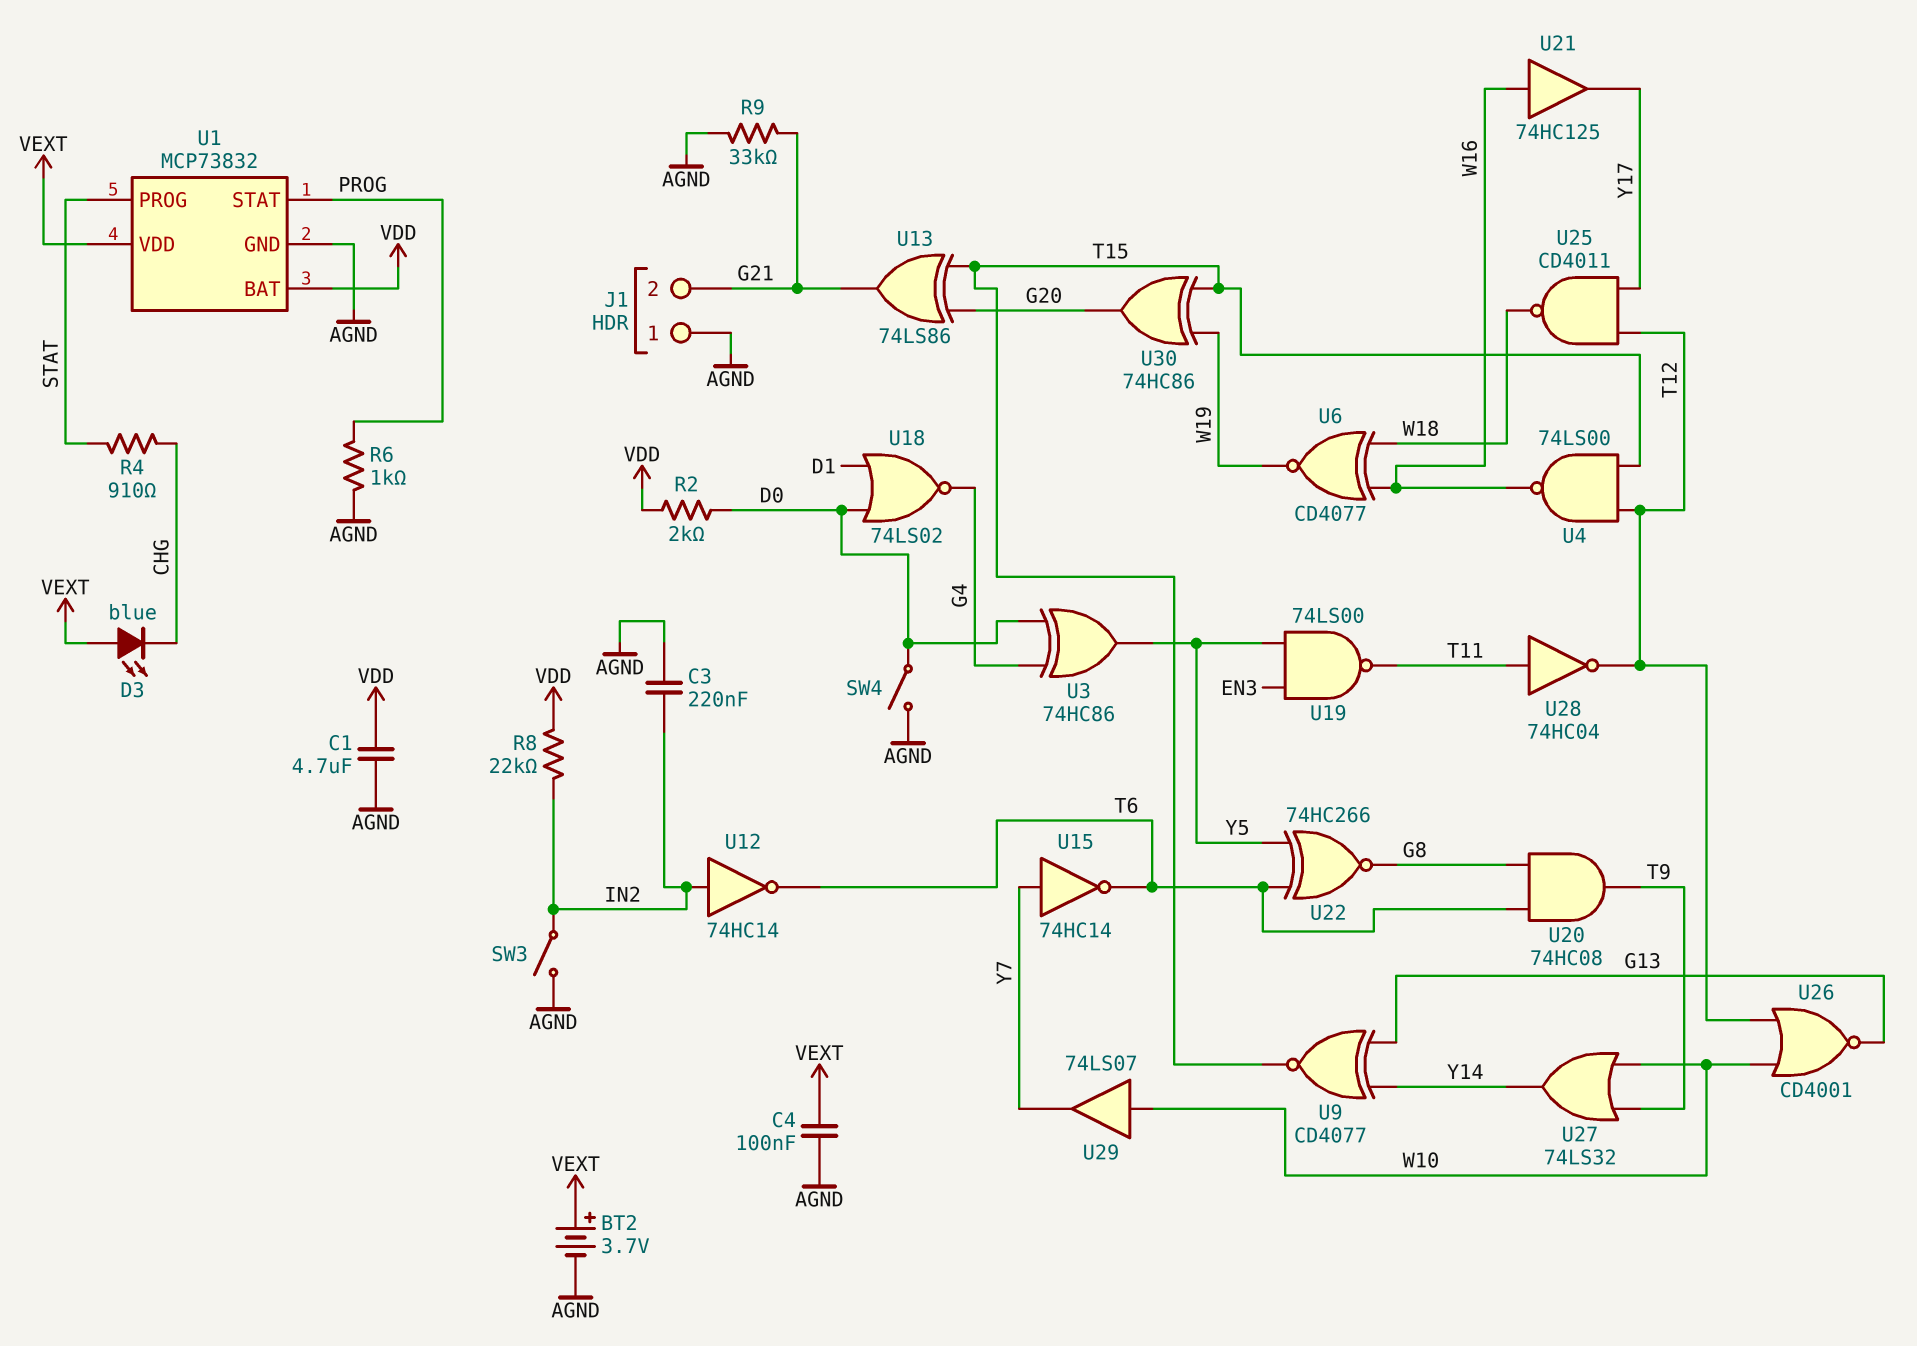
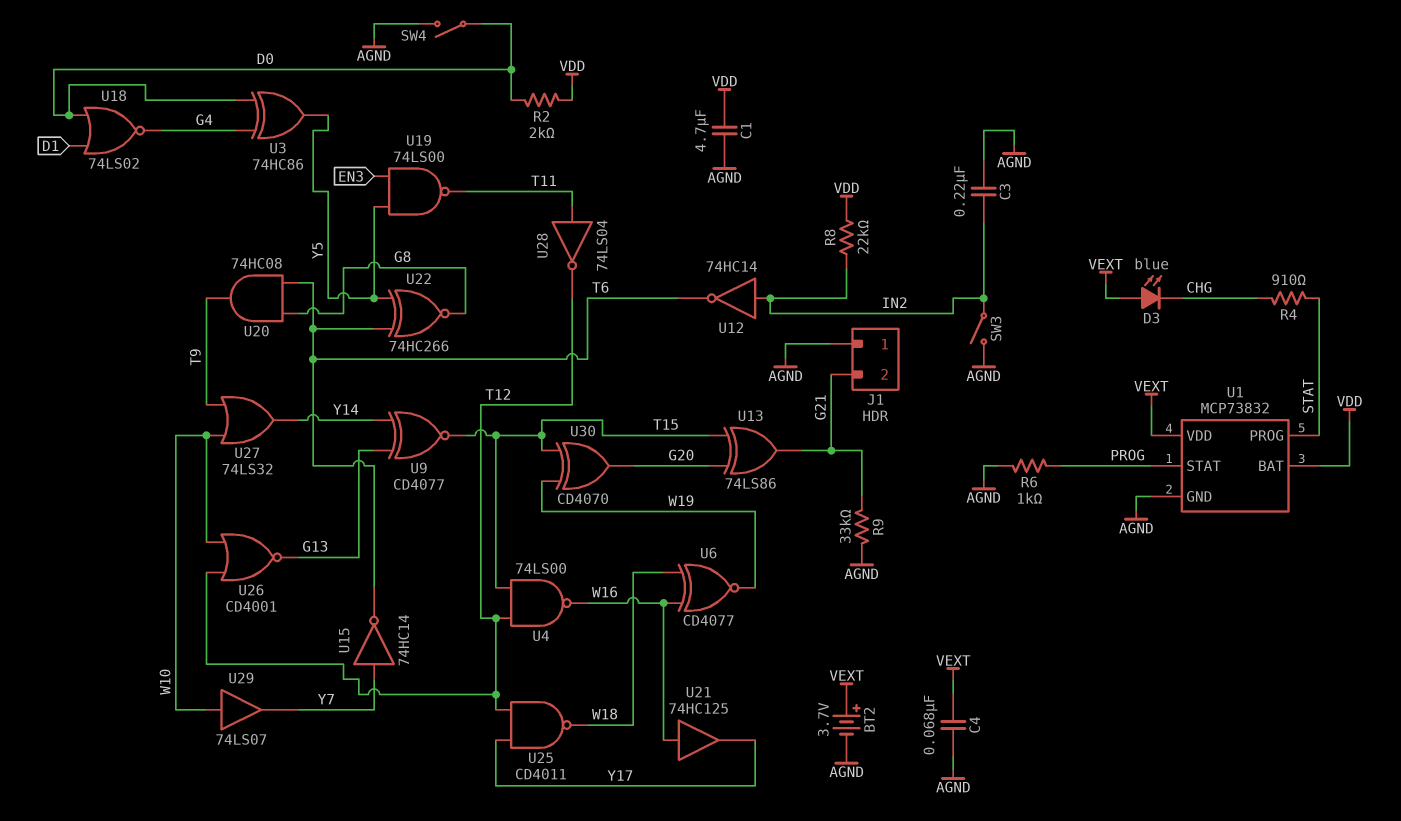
C4: 100nF (AGND, VEXT) -> 68nF (AGND, VEXT)
U28: NOT 74HC04 (in T11, out T12) -> NOT 74LS04 (in T11, out T12)
U30: XOR 74HC86 (in T15, in W19, out G20) -> XOR CD4070 (in T15, in W19, out G20)

